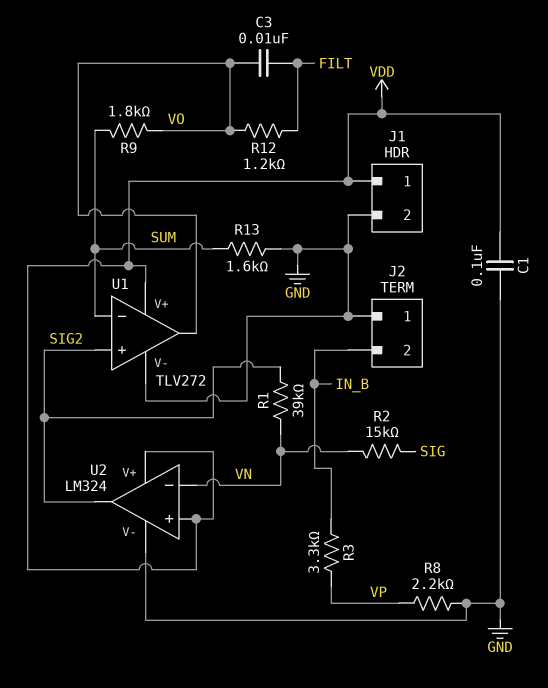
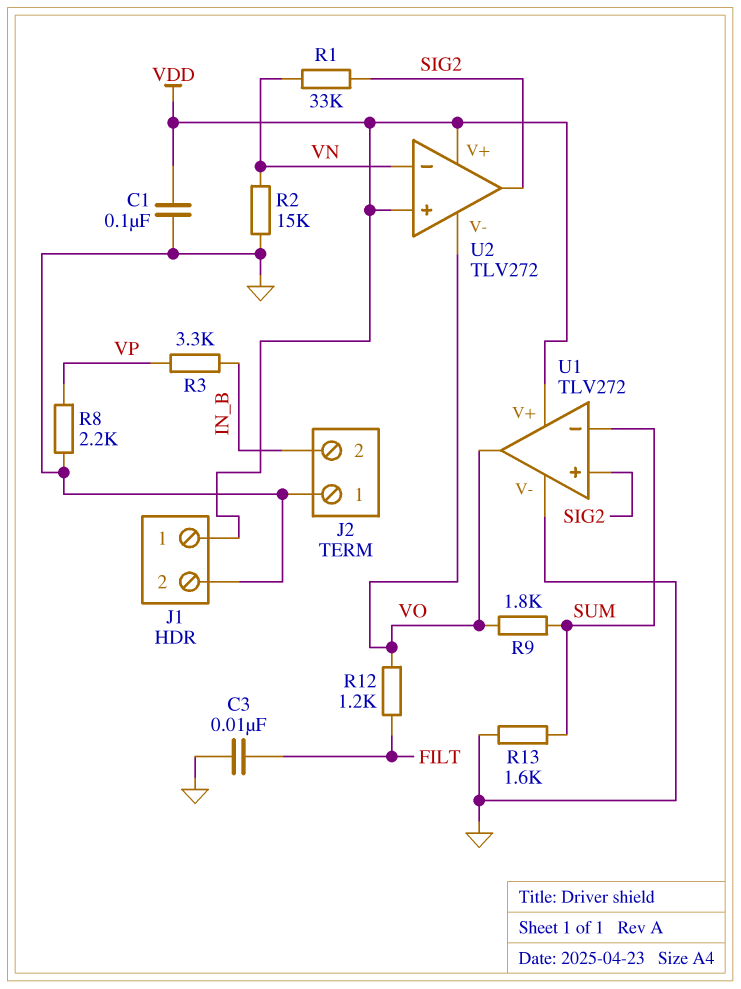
C3: 10nF (FILT, VO) -> 10nF (FILT, GND)
R1: 39k (SIG2, VN) -> 33k (SIG2, VN)
R2: 15k (SIG, VN) -> 15k (GND, VN)
U2: LM324 -> TLV272
U2 pin V-: GND -> VO

